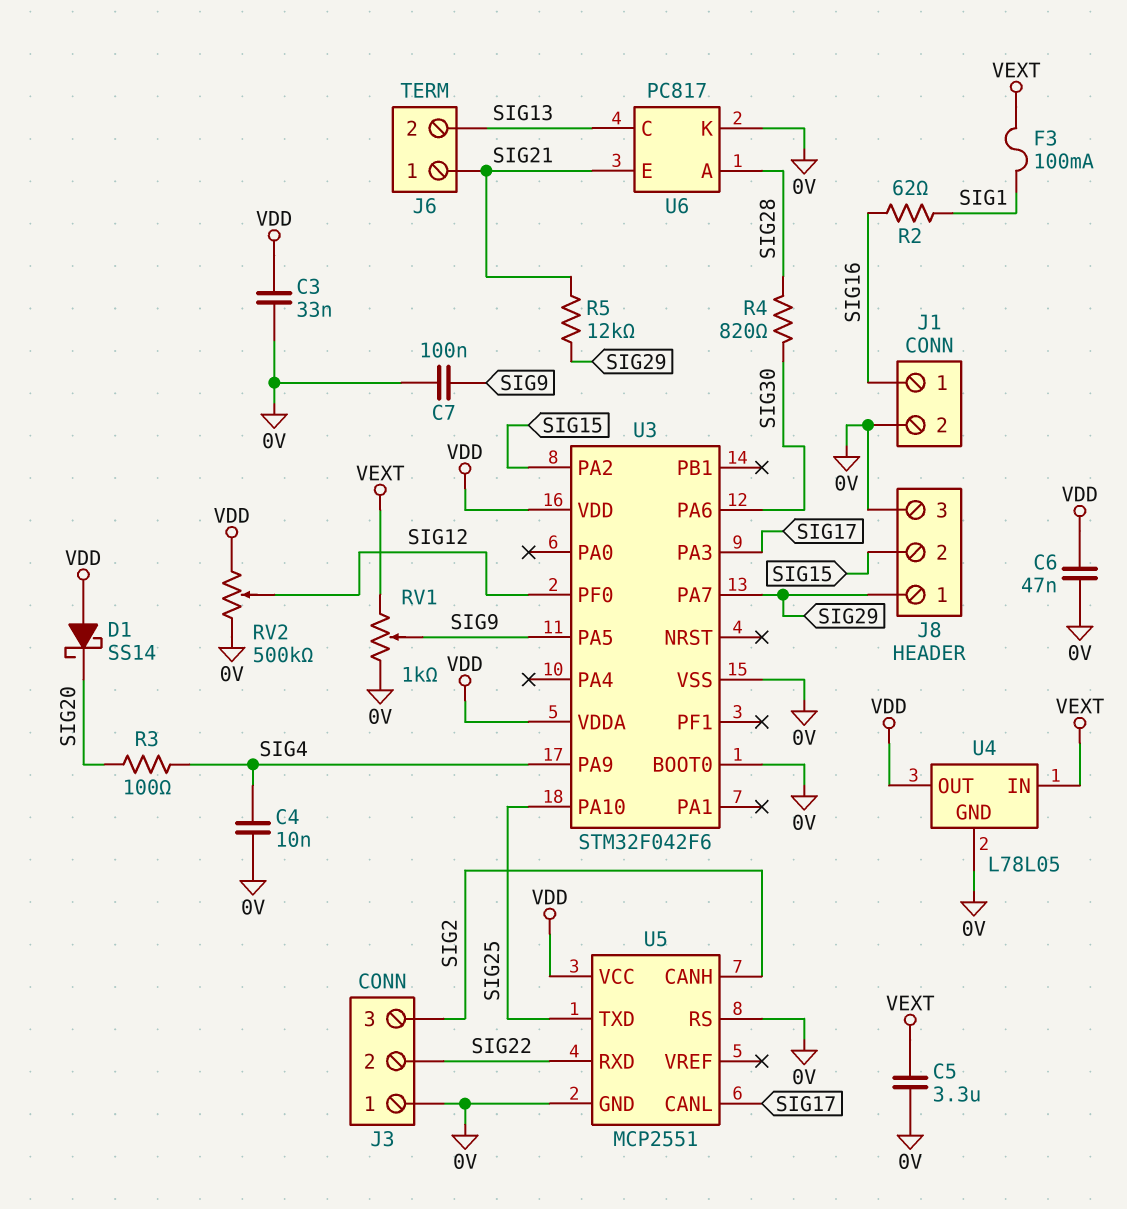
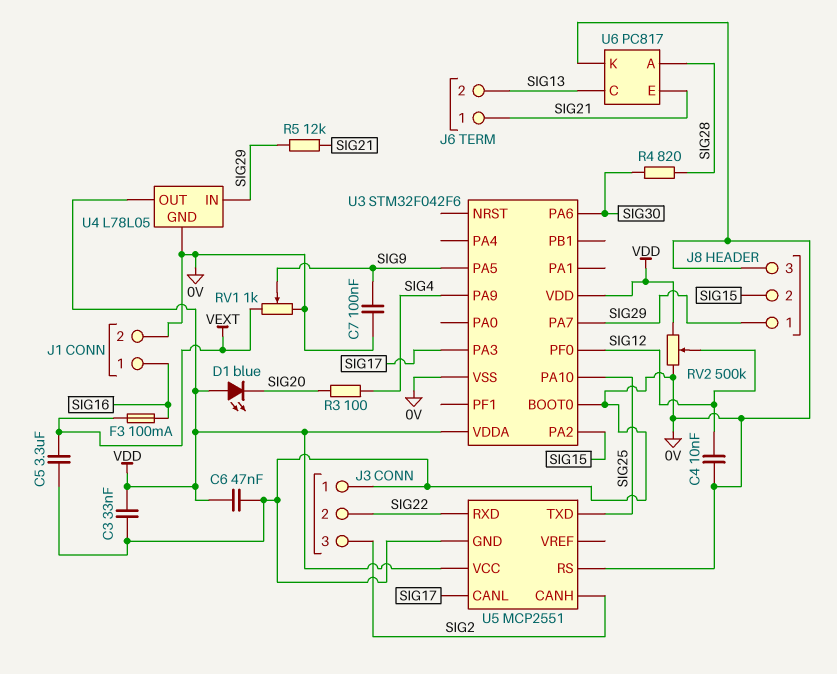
C4: 10nF (0V, SIG4) -> 10nF (0V, SIG12)
D1: schottky SS14 (A VDD, K SIG20) -> LED blue (A VDD, K SIG20)
F3: 100mA (SIG1, VEXT) -> 100mA (SIG16, VEXT)
R2: 62 (SIG1, SIG16) -> none
U4 pin IN: VEXT -> SIG29

